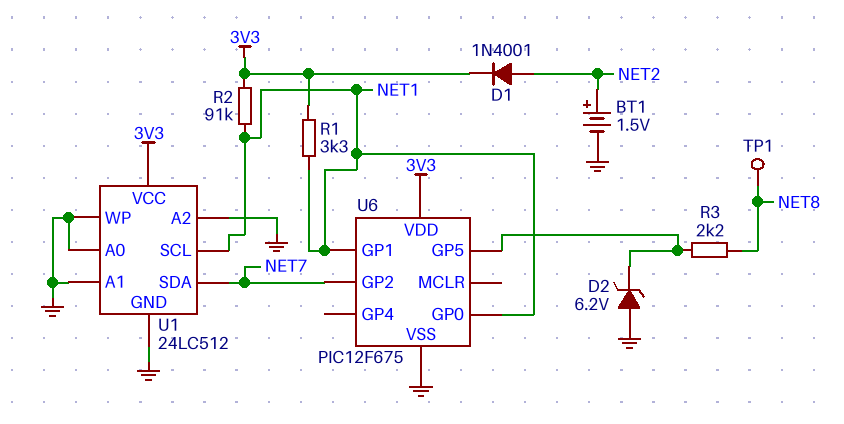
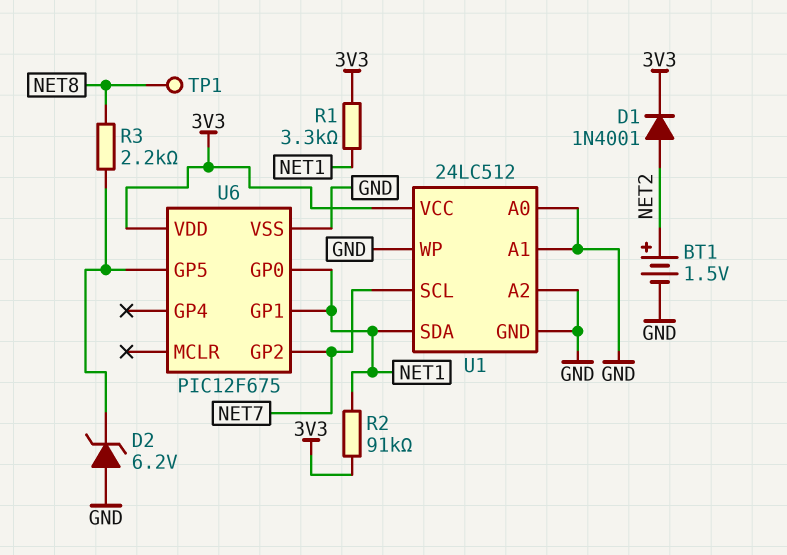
U1 pin SCL: NET1 -> NET7
U1 pin SDA: NET7 -> NET1

